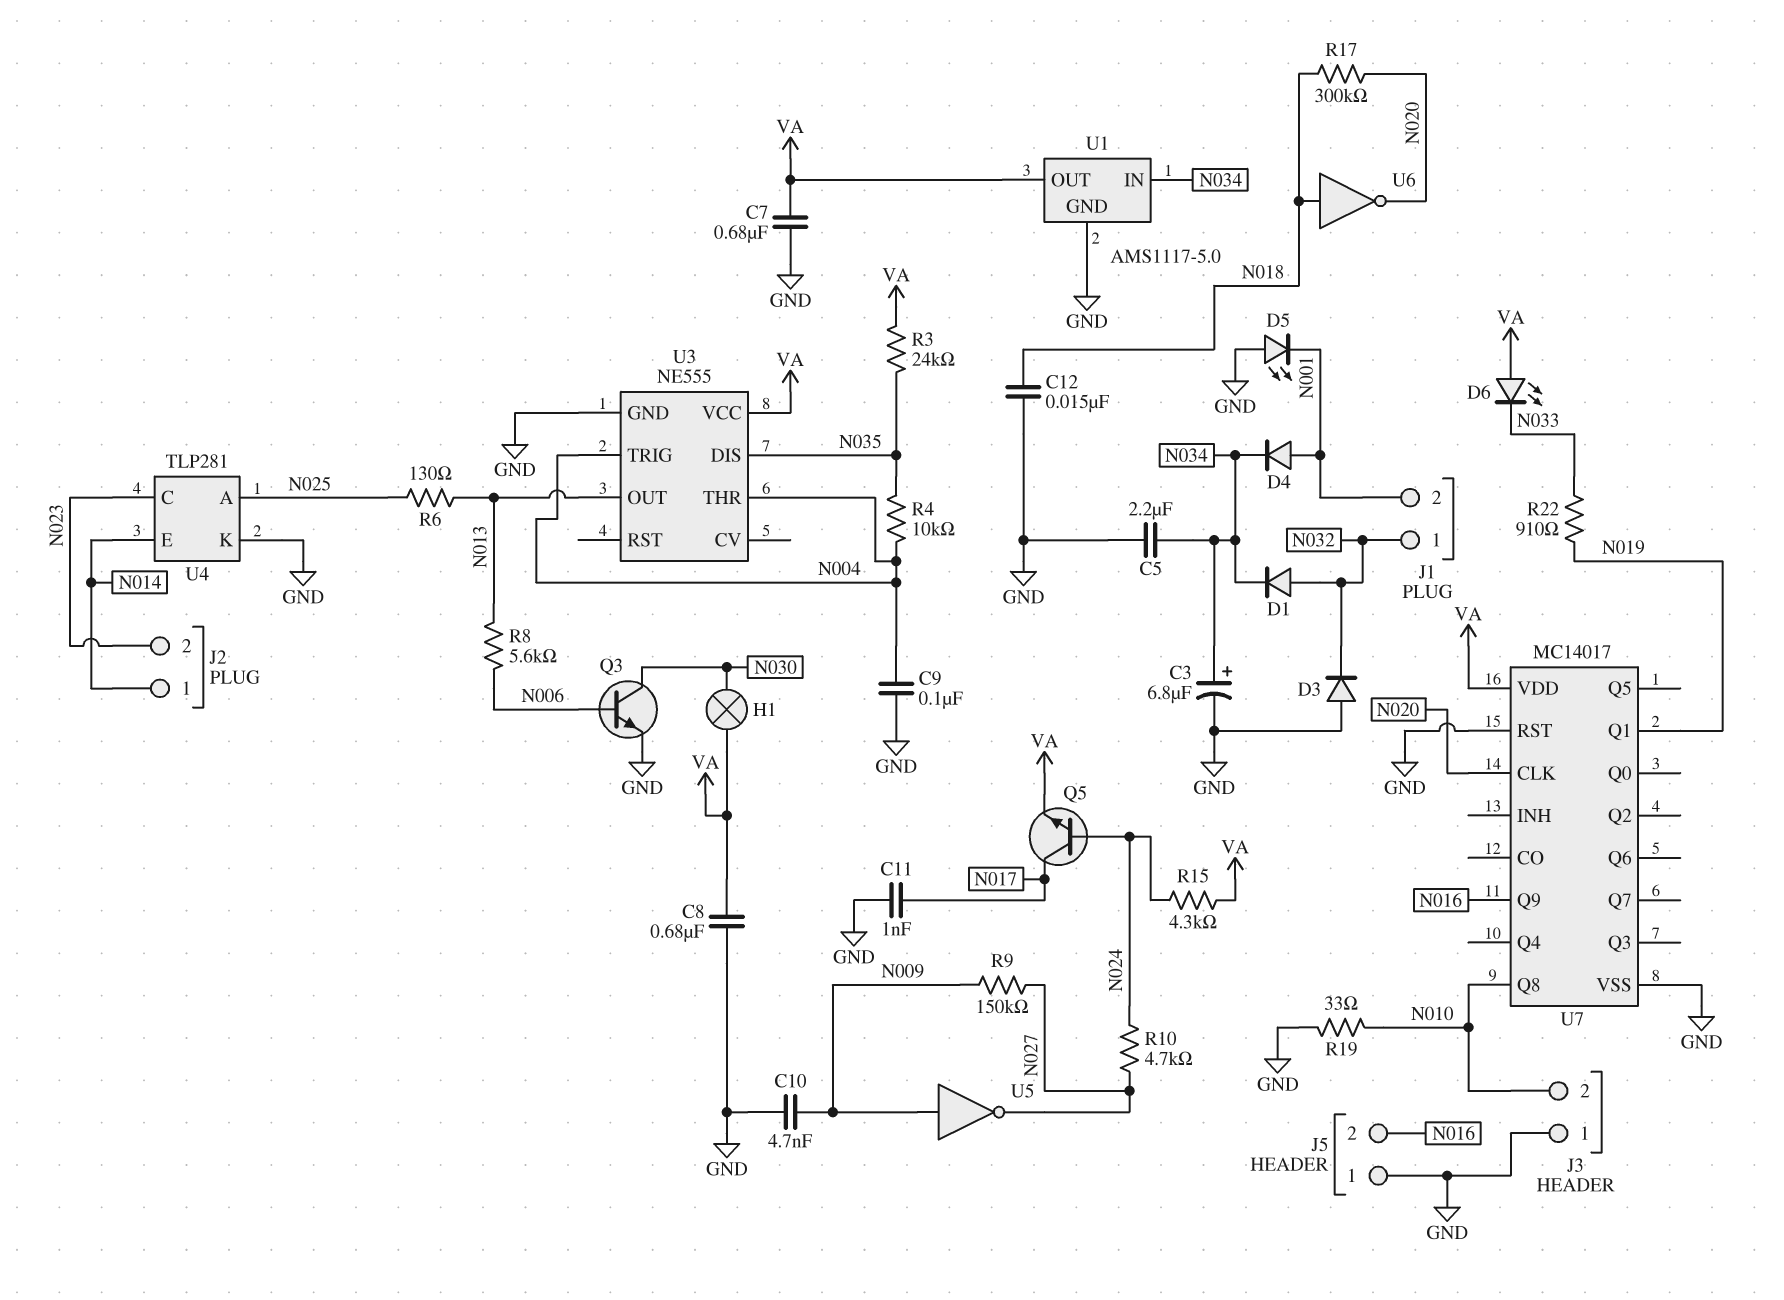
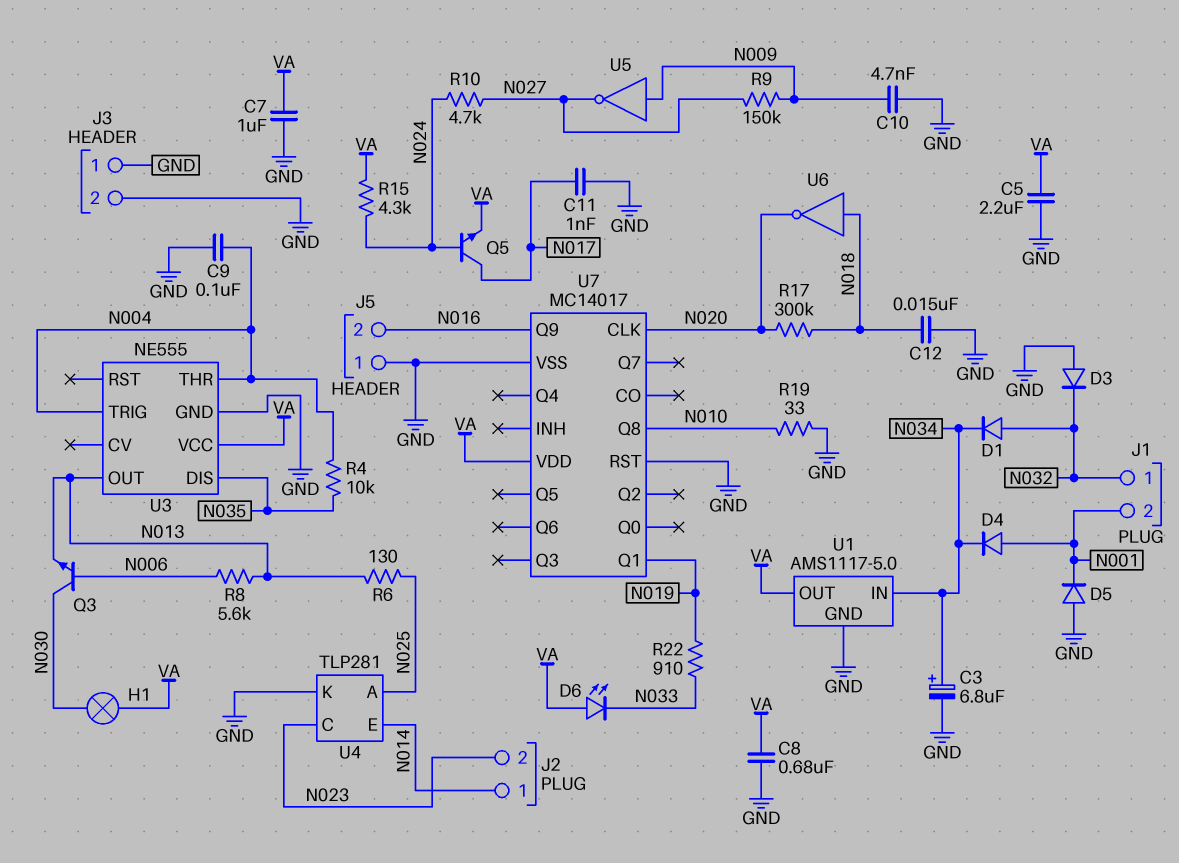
C5: 2.2uF (GND, N034) -> 2.2uF (GND, VA)
C7: 680nF (GND, VA) -> 1uF (GND, VA)
D5: LED (A GND, K N001) -> diode (A GND, K N001)
J3 pin 2: N010 -> GND
Q3: NPN (B N006, C N030, E GND) -> NPN (B N006, C N030, E N013)
R3: 24k (N035, VA) -> none

